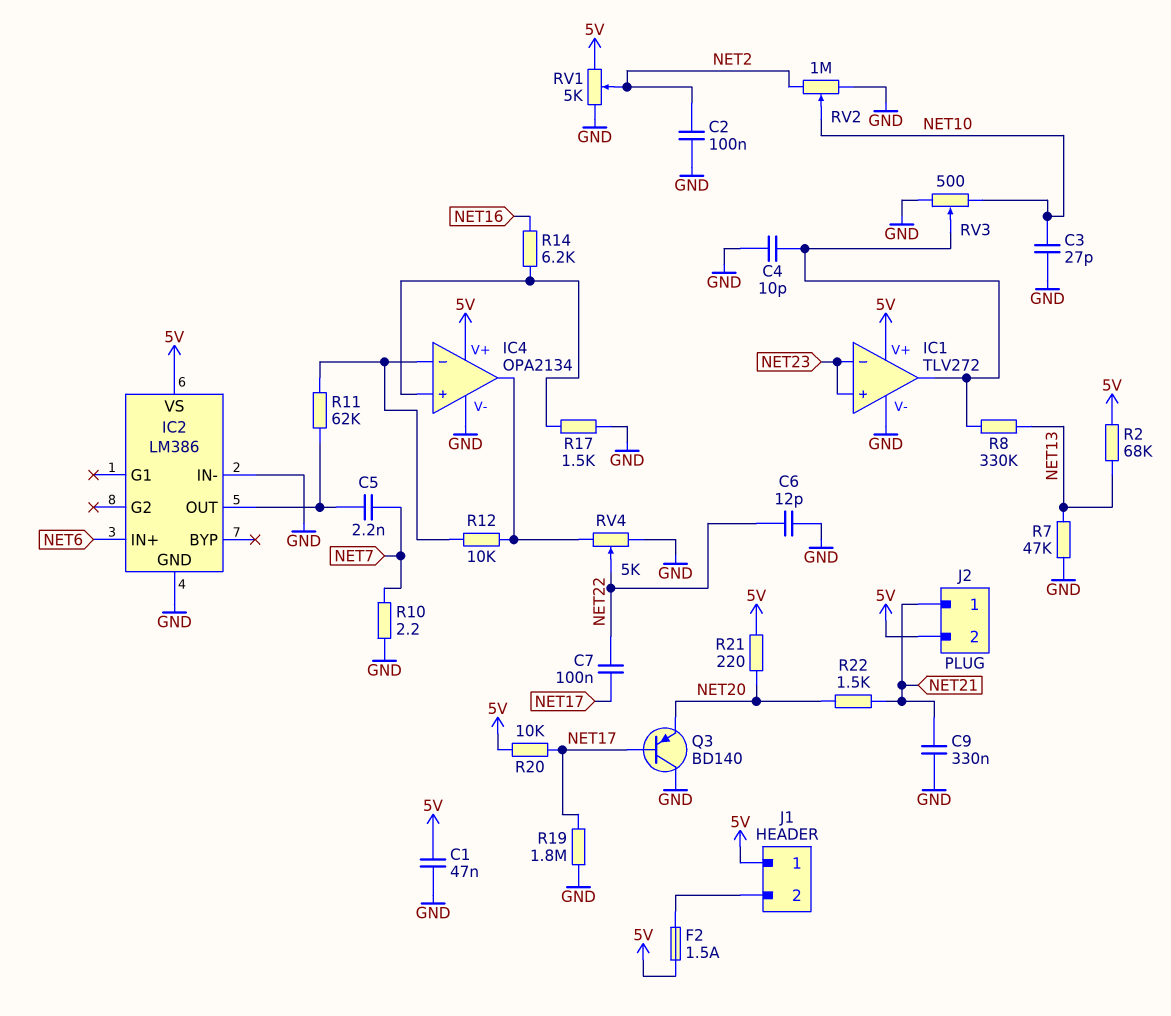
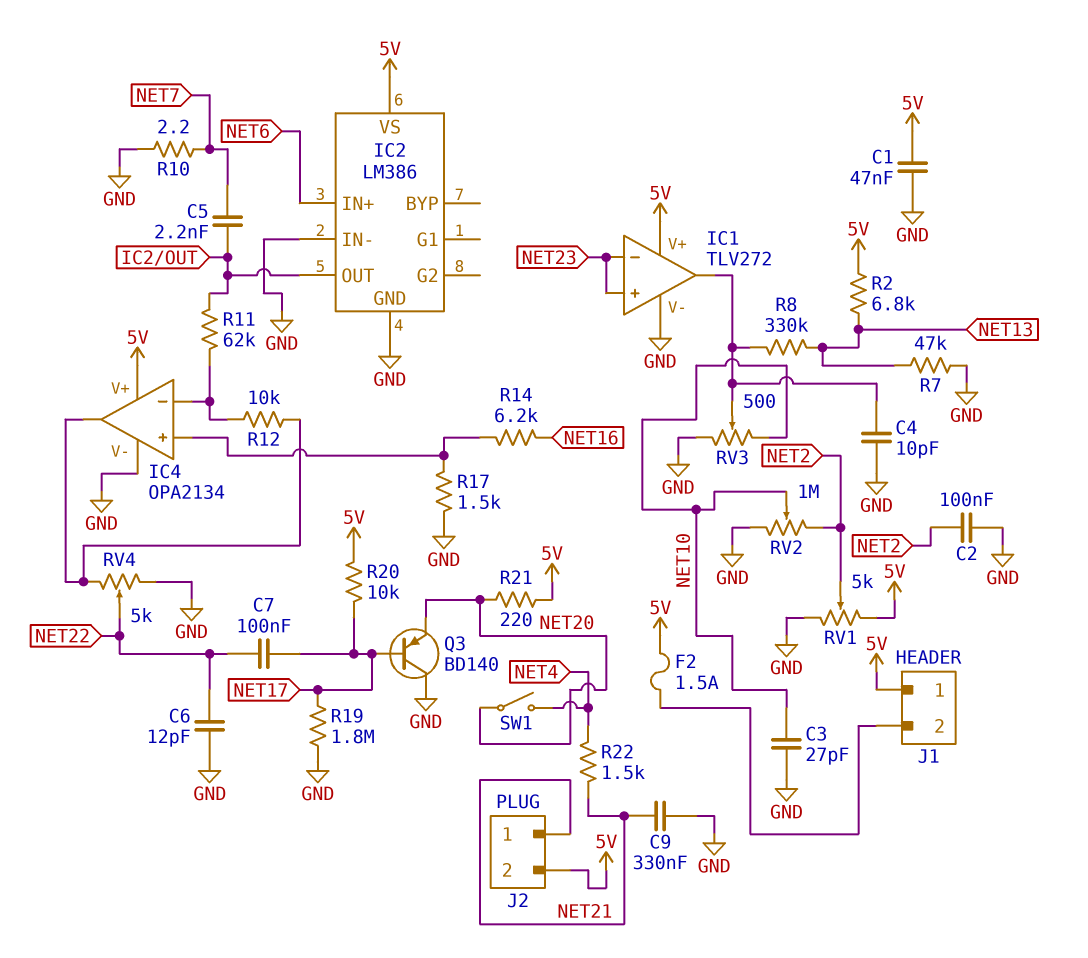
R2: 68k (5V, NET13) -> 6.8k (5V, NET13)
R22: 1.5k (NET20, NET21) -> 1.5k (NET4, NET21)
SW1: none -> switch (NET4, NET20)

